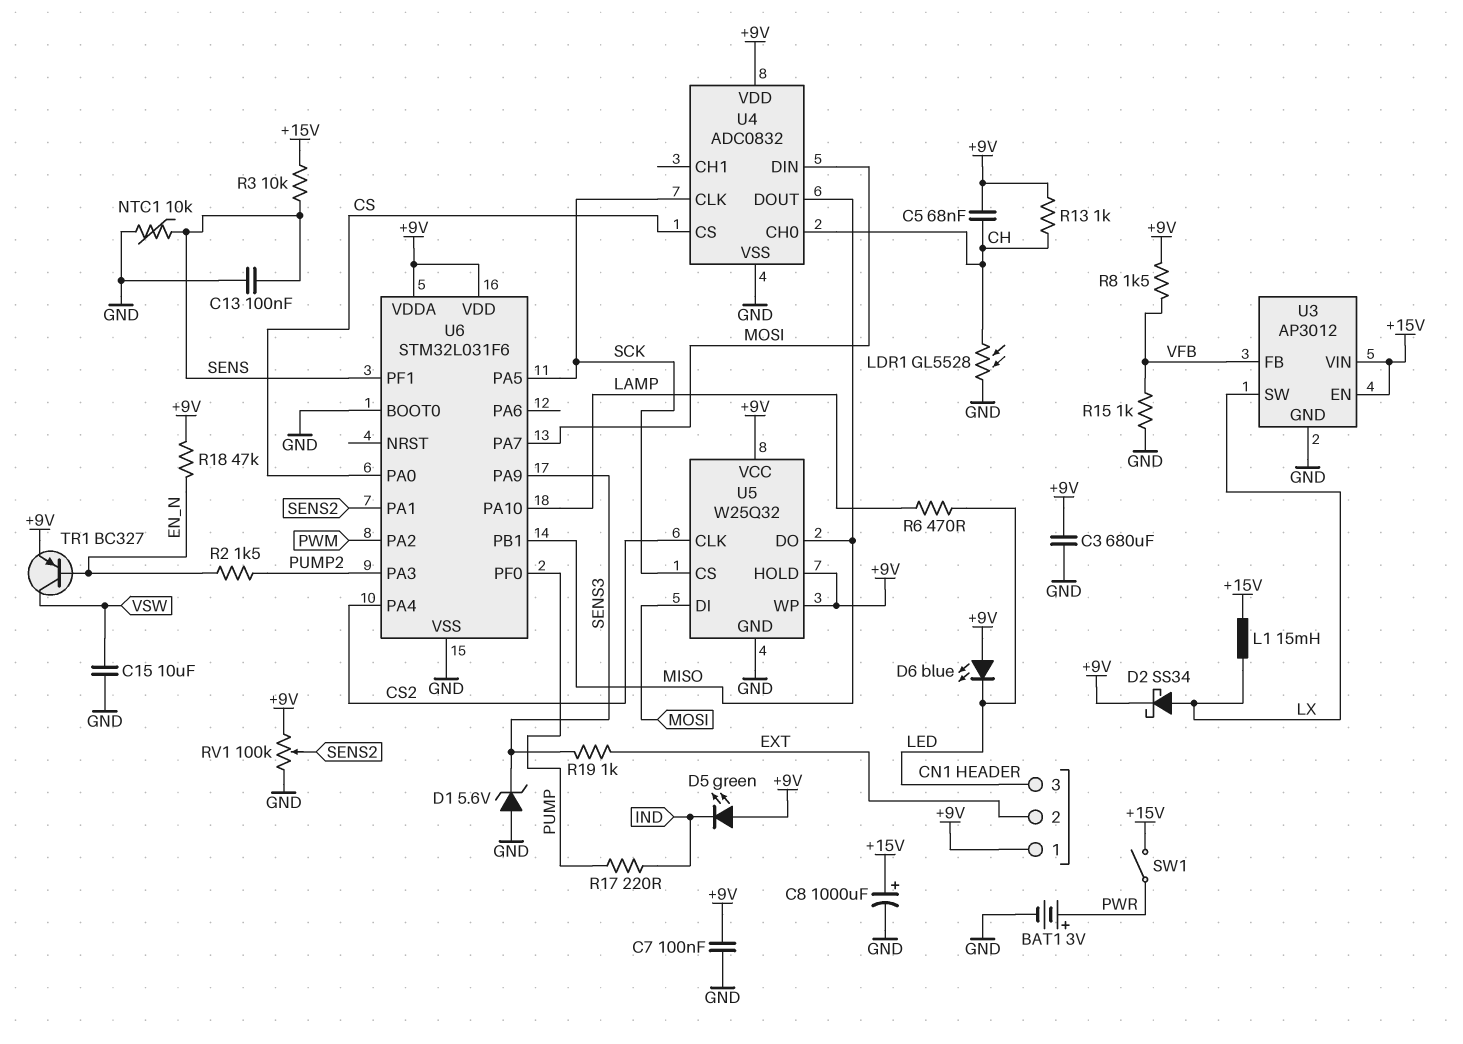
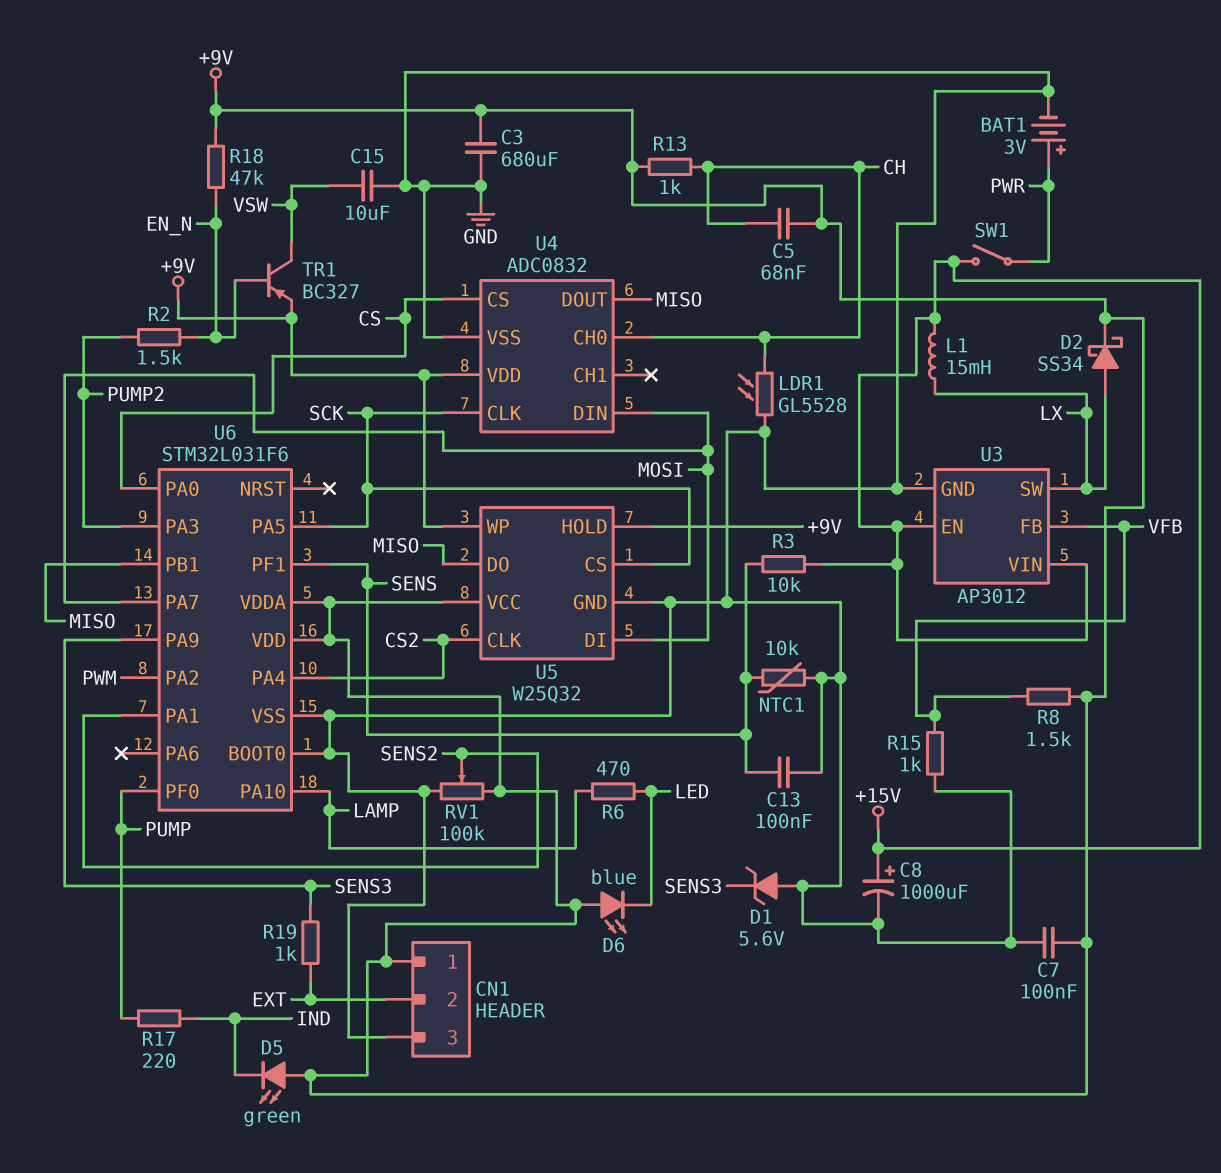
CN1 pin 3: LED -> GND

